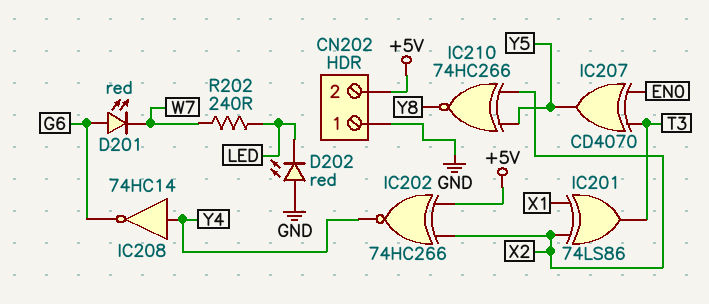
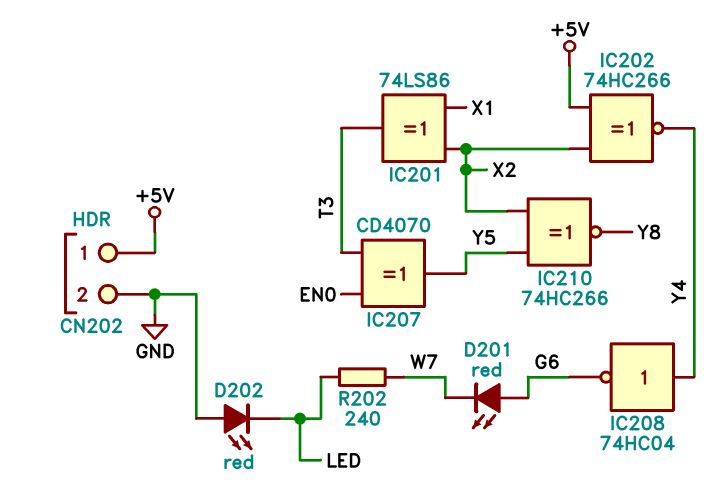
CN202 pin 1: GND -> +5V
CN202 pin 2: +5V -> GND
IC208: NOT 74HC14 (in Y4, out G6) -> NOT 74HC04 (in Y4, out G6)

